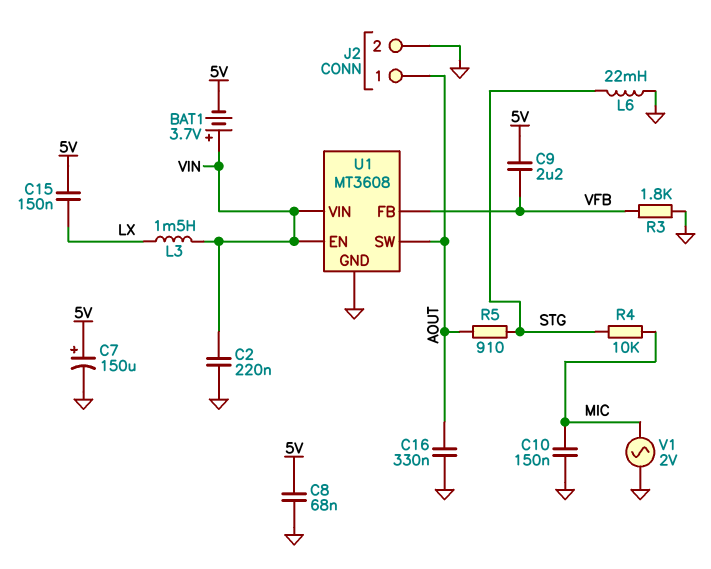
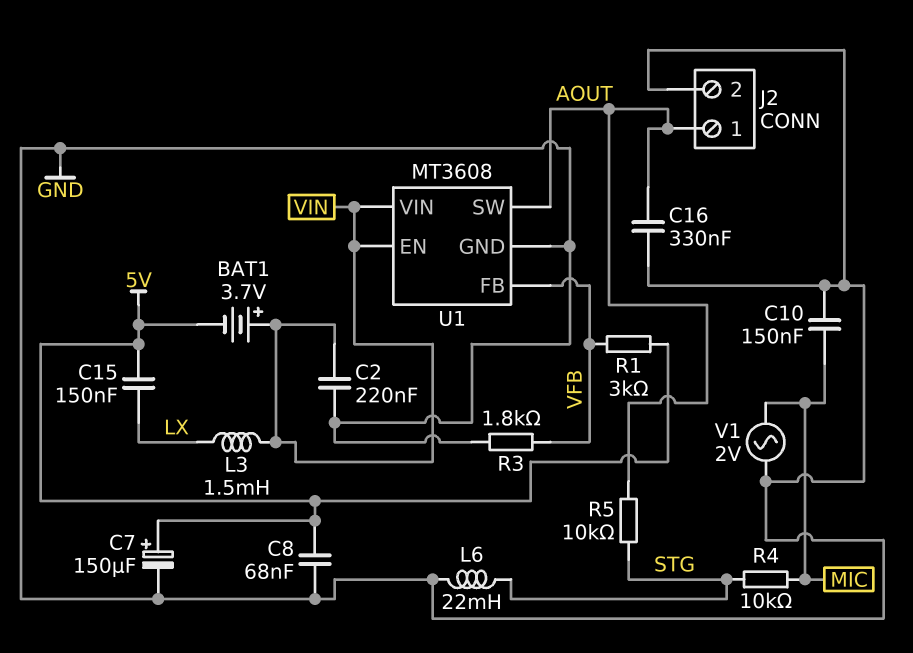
C9: 2.2uF (5V, VFB) -> none
R1: none -> 3k (5V, VFB)
R5: 910 (AOUT, STG) -> 10k (AOUT, STG)

